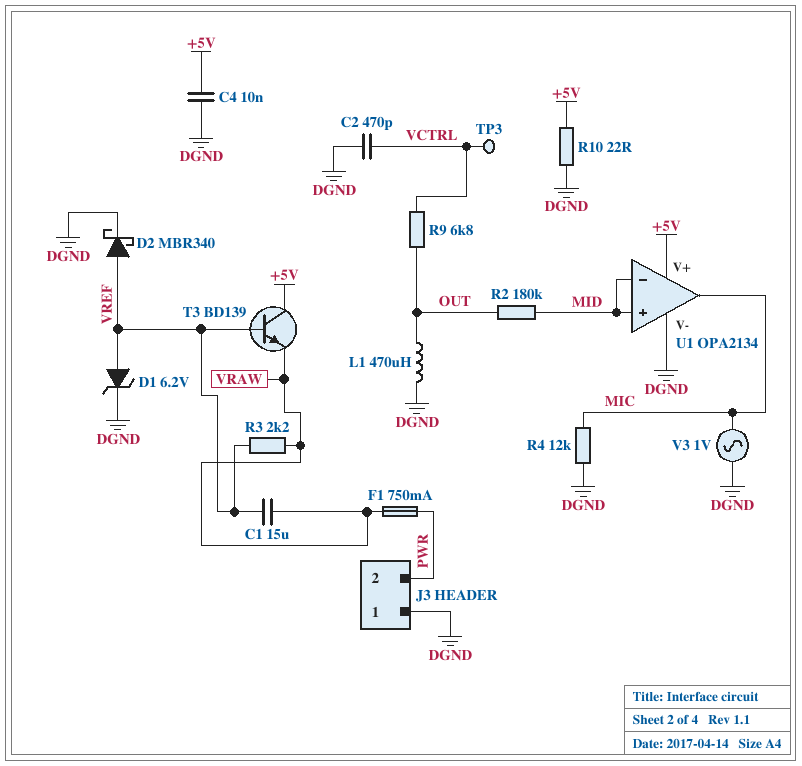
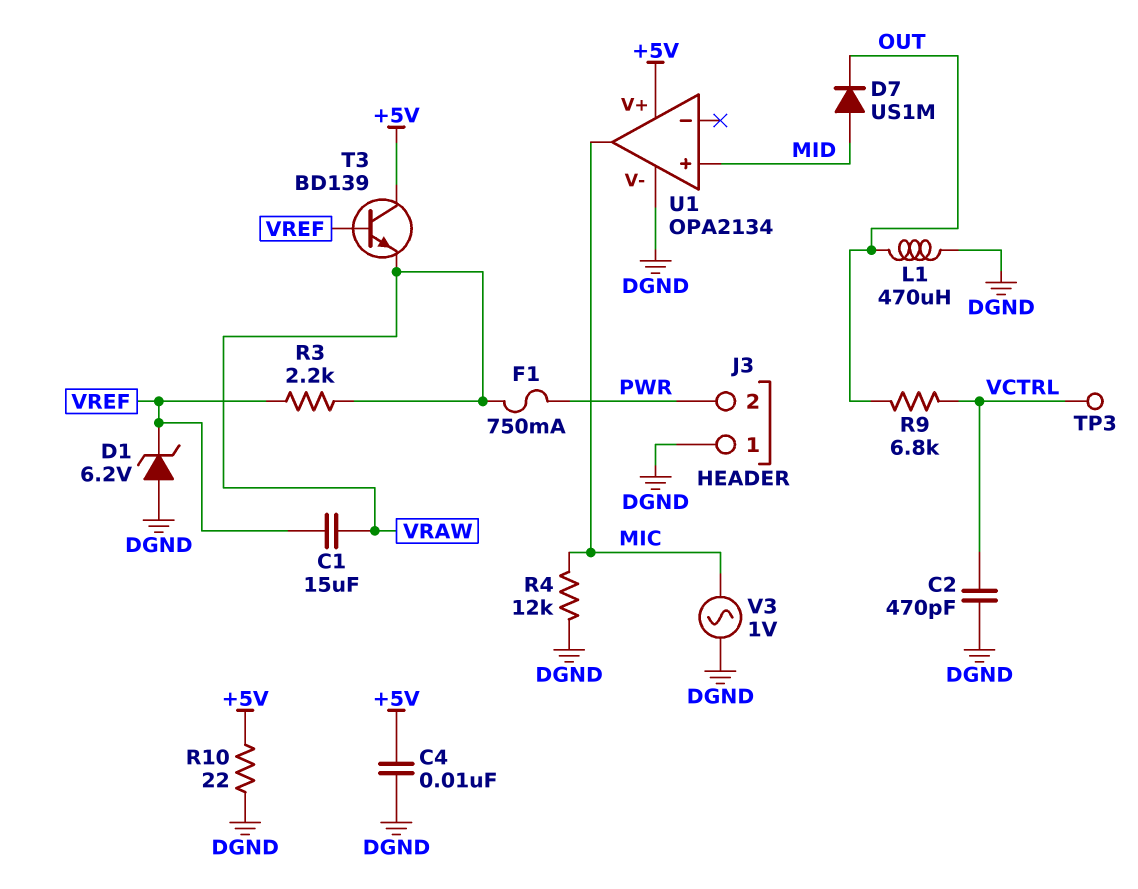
D1: zener 6.2V (A VREF, K DGND) -> zener 6.2V (A DGND, K VREF)
D2: schottky MBR340 (A VREF, K DGND) -> none
D7: none -> diode US1M (A MID, K OUT)
R2: 180k (MID, OUT) -> none
U1 pin in-: MID -> none

